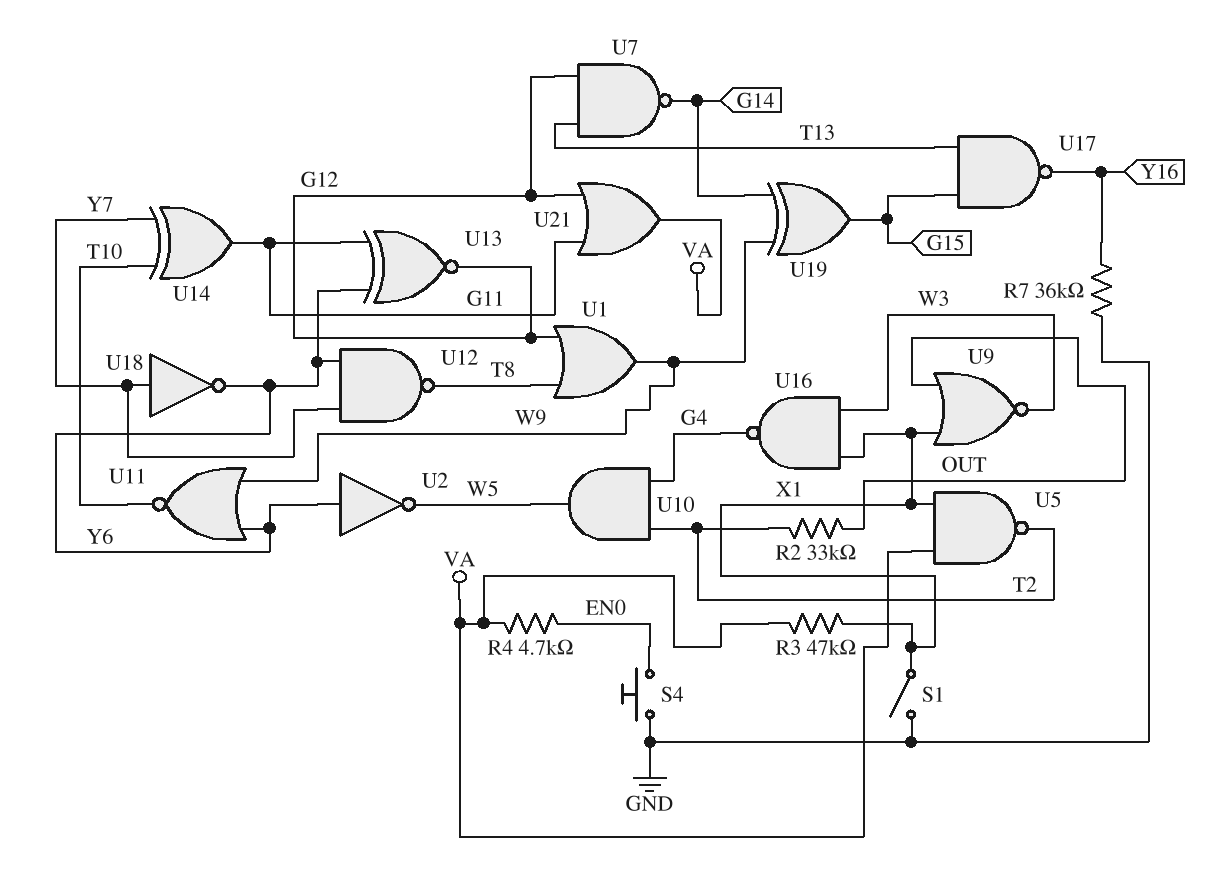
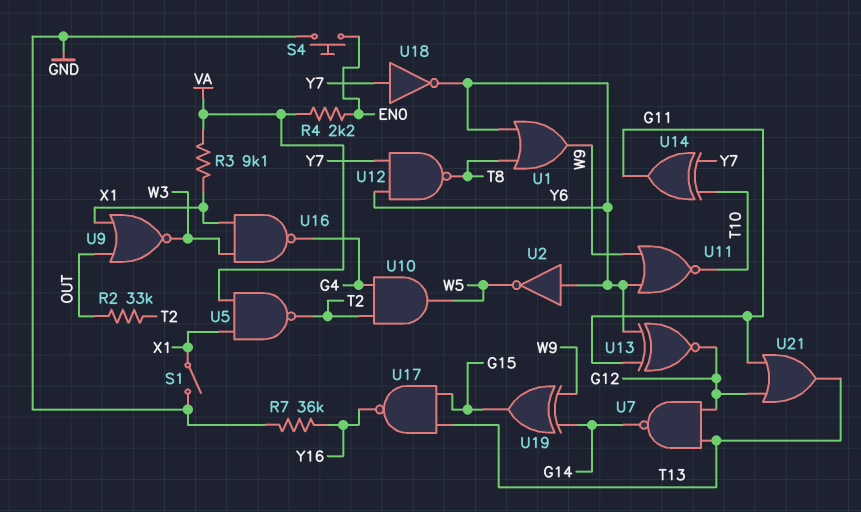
R3: 47k (VA, X1) -> 9.1k (VA, X1)
R4: 4.7k (EN0, VA) -> 2.2k (EN0, VA)
U1: OR (in G12, in T8, out W9) -> OR (in T8, in Y6, out W9)
U21: OR (in G11, in G12, out VA) -> OR (in G11, in G12, out T13)

